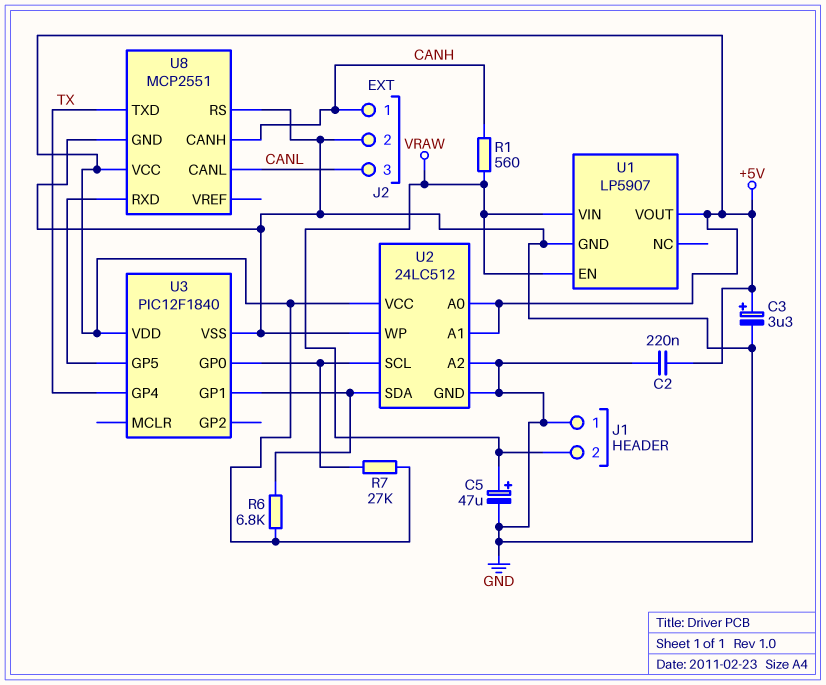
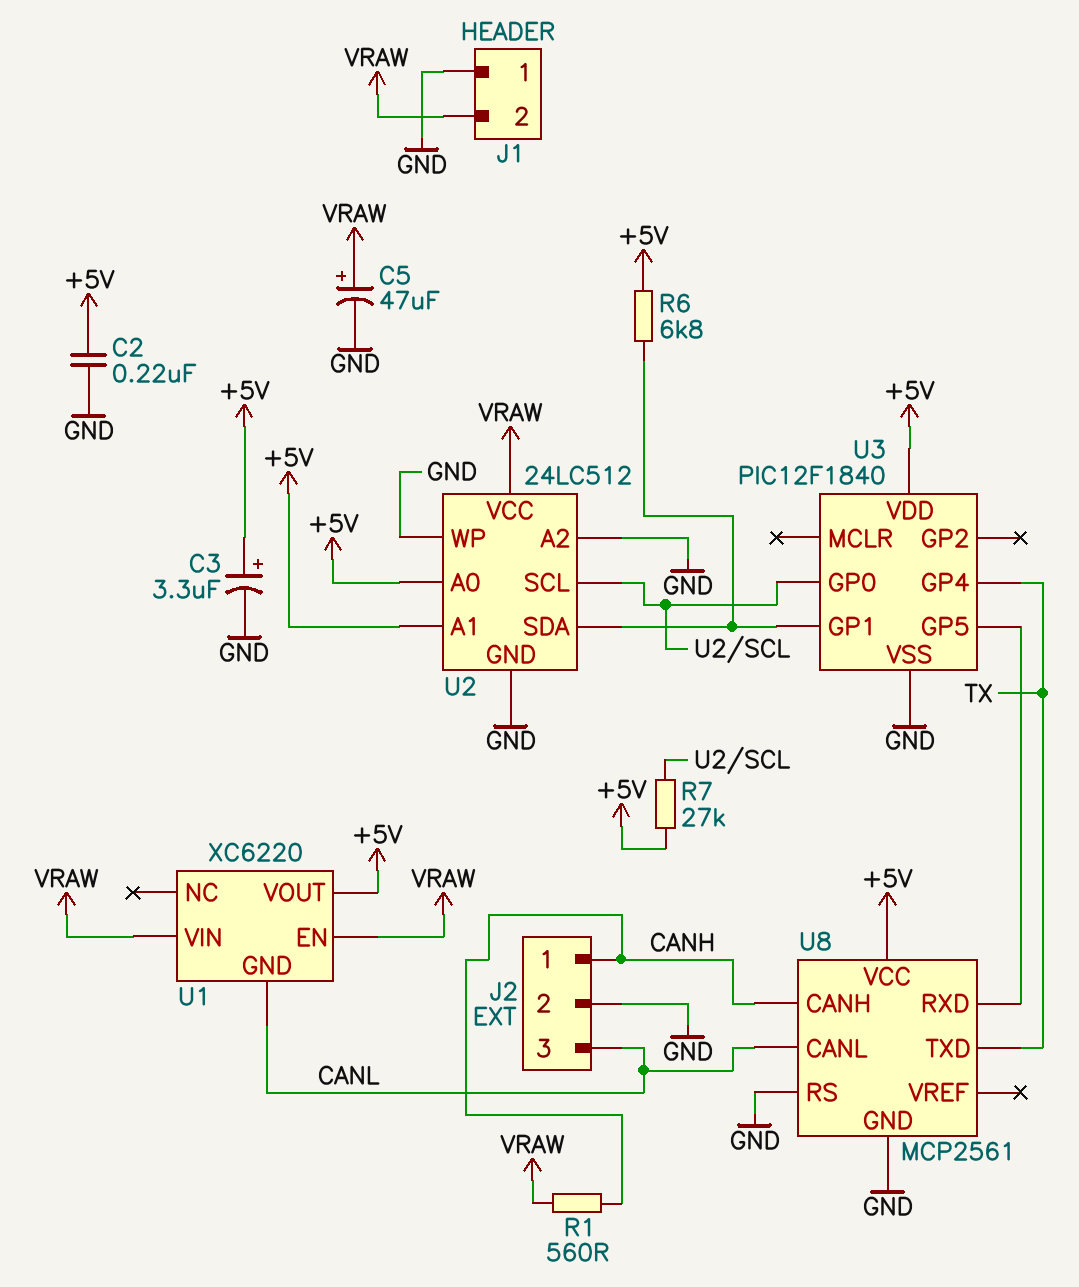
U1: LP5907 -> XC6220
U1 pin GND: GND -> CANL
U2 pin VCC: +5V -> VRAW
U8: MCP2551 -> MCP2561

